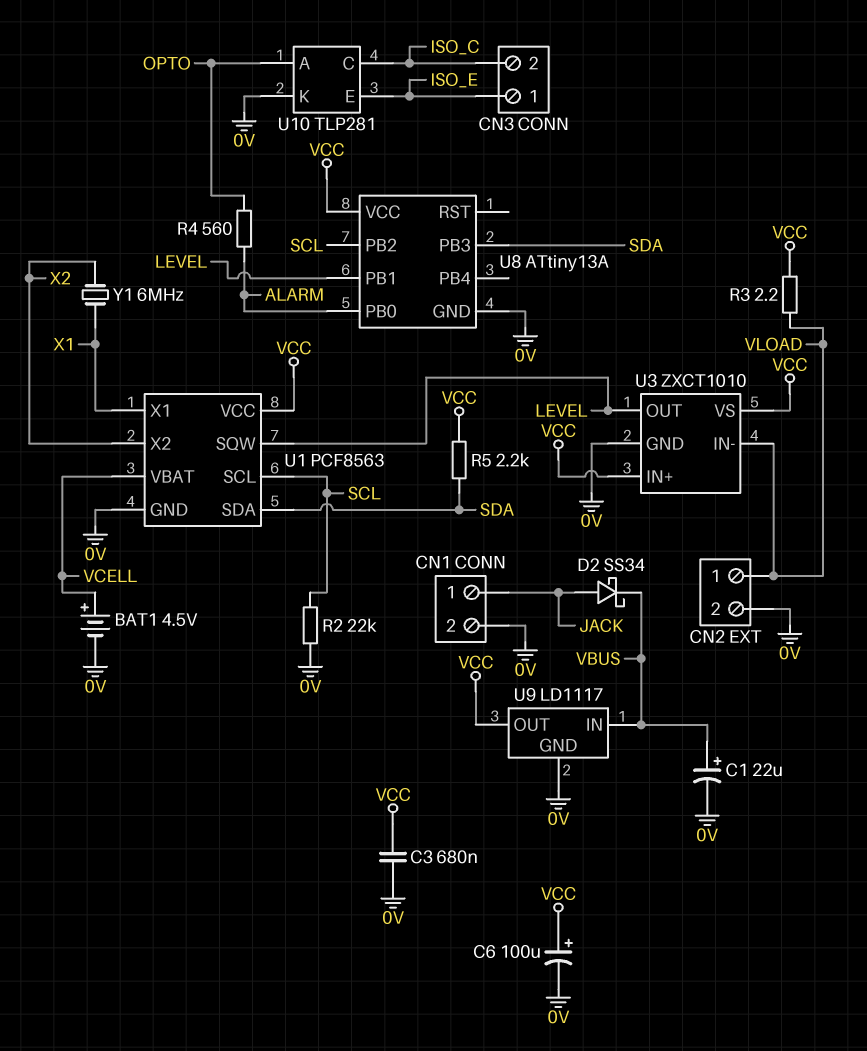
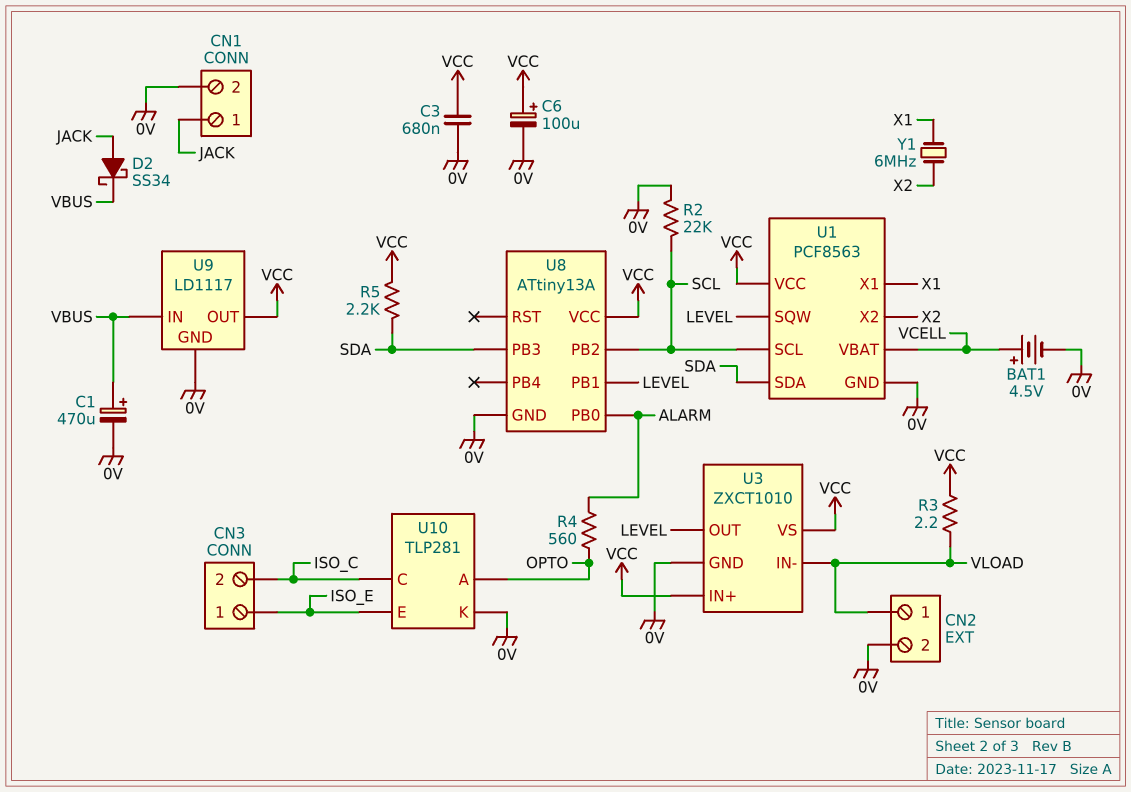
C1: 22uF (plus VBUS, minus 0V) -> 470uF (plus VBUS, minus 0V)

